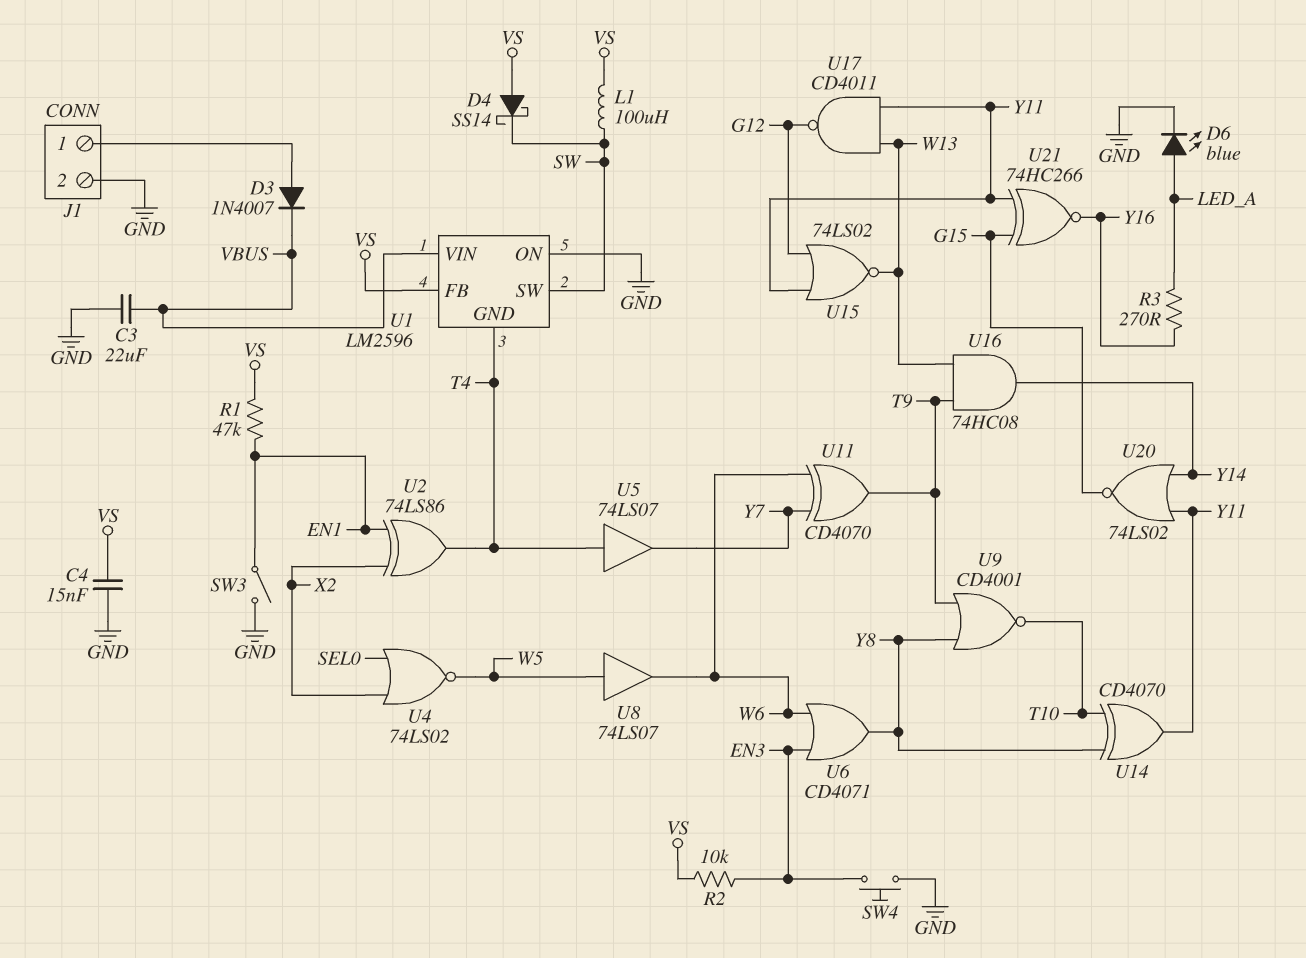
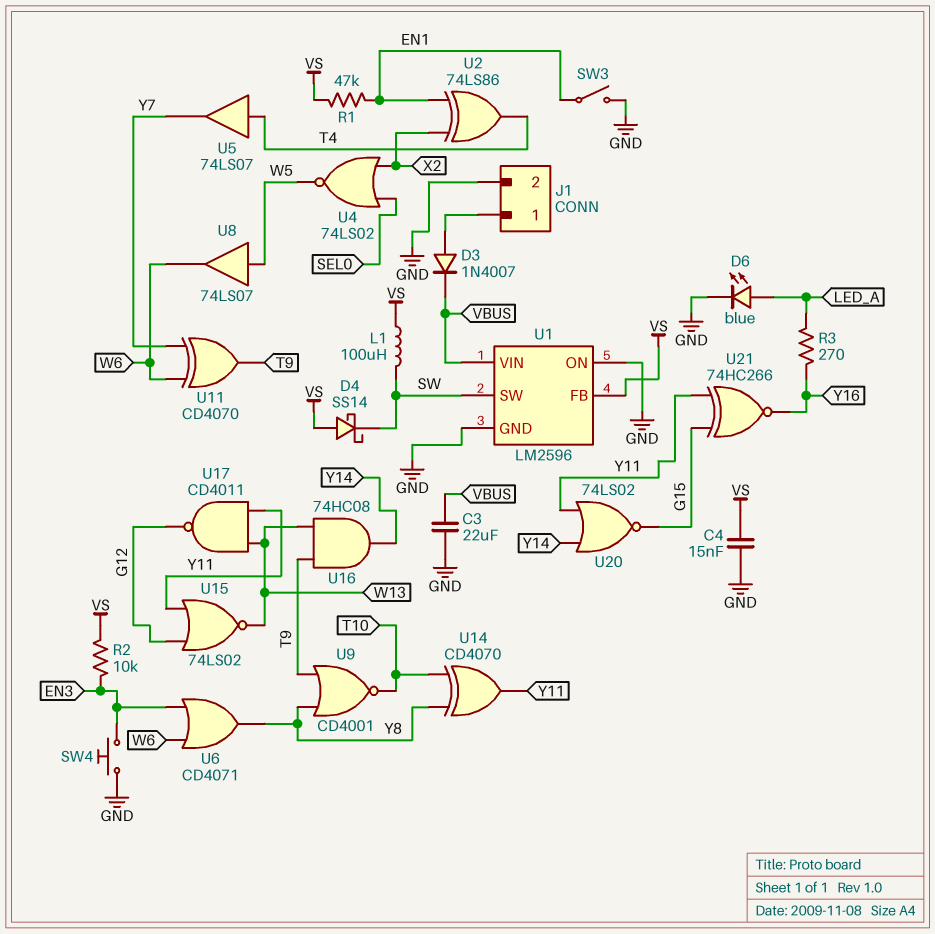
U1 pin GND: T4 -> GND

